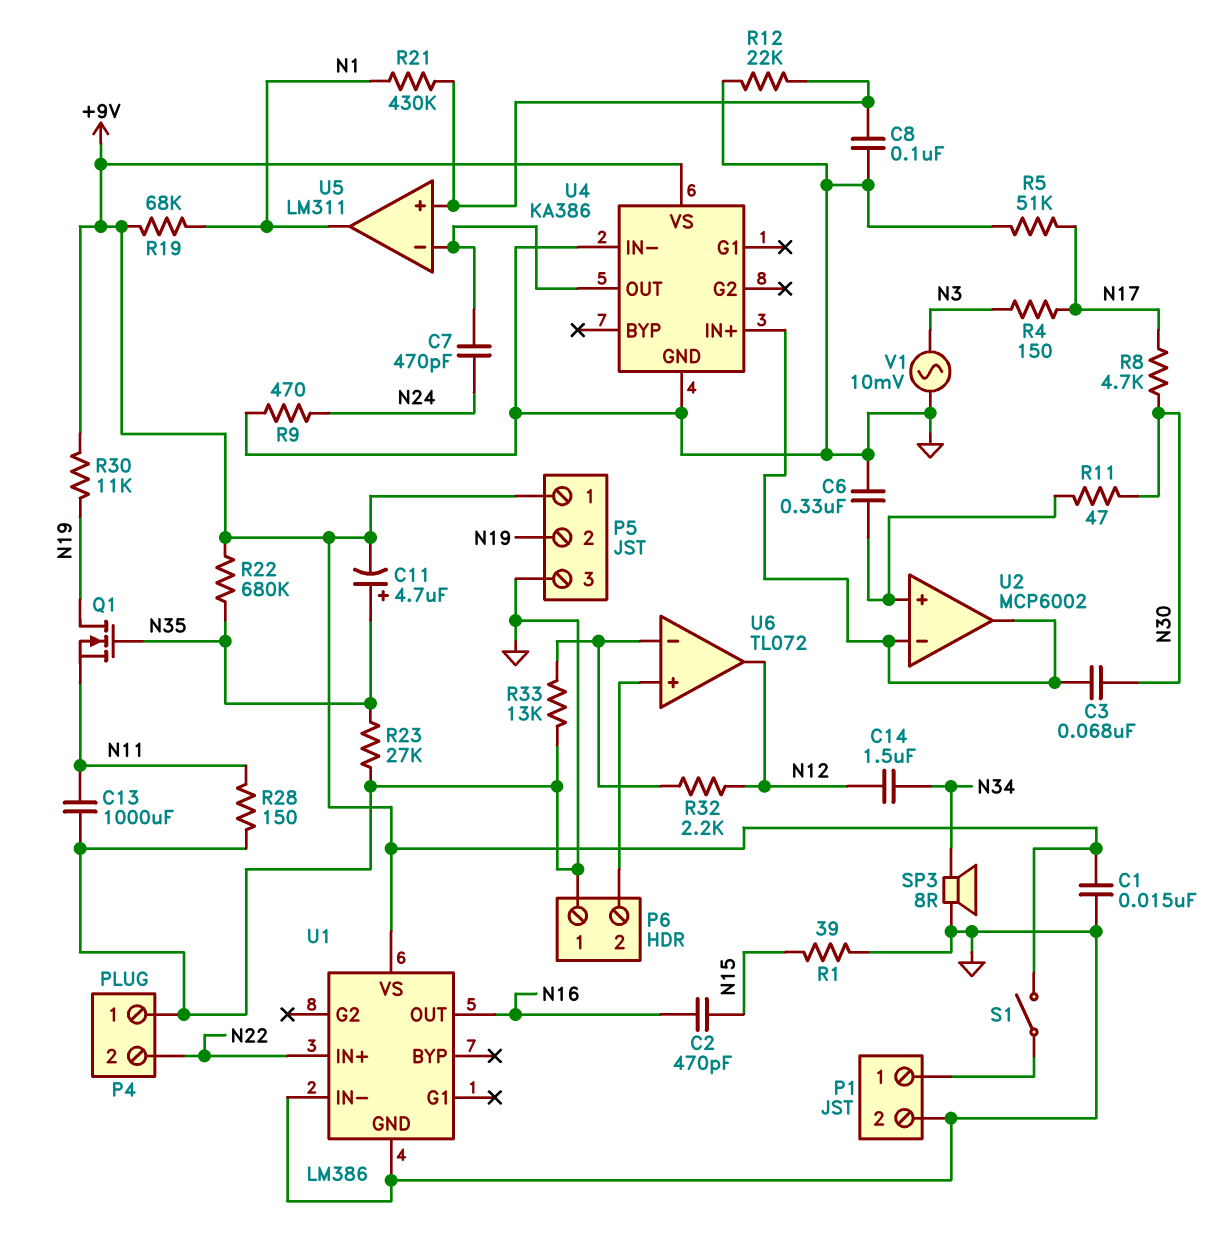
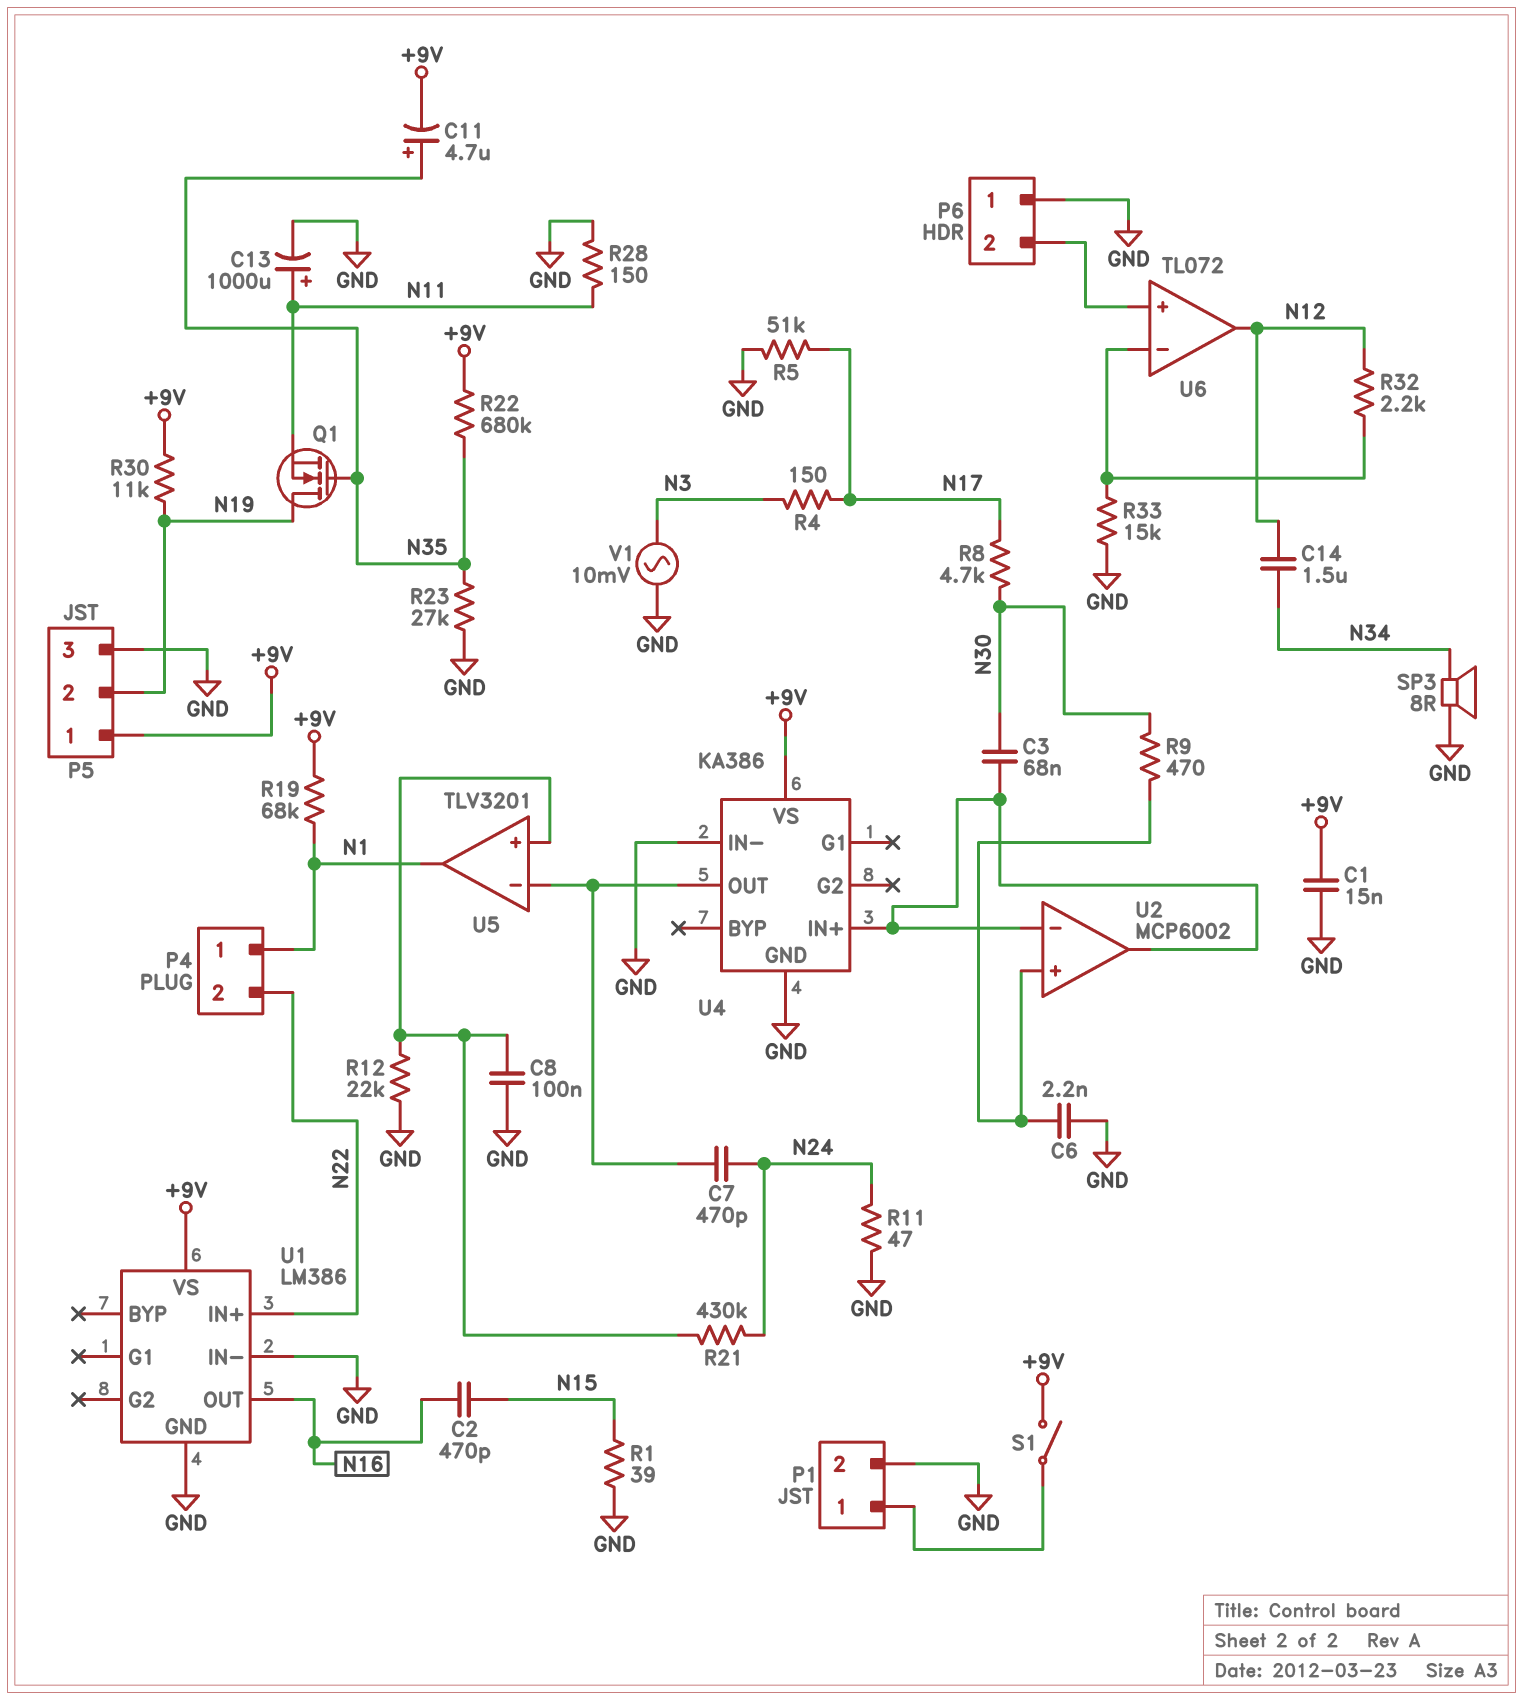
C6: 330nF (GND, U2/in+) -> 2.2nF (GND, U2/in+)
C13: 1000uF (GND, N11) -> 1000uF (plus N11, minus GND)
P4 pin 1: GND -> N1
R9: 470 (GND, N24) -> 470 (N30, U2/in+)
R11: 47 (N30, U2/in+) -> 47 (GND, N24)
R21: 430k (N1, U5/in+) -> 430k (N24, U5/in+)
R33: 13k (GND, U6/in-) -> 15k (GND, U6/in-)
U5: LM311 -> TLV3201

